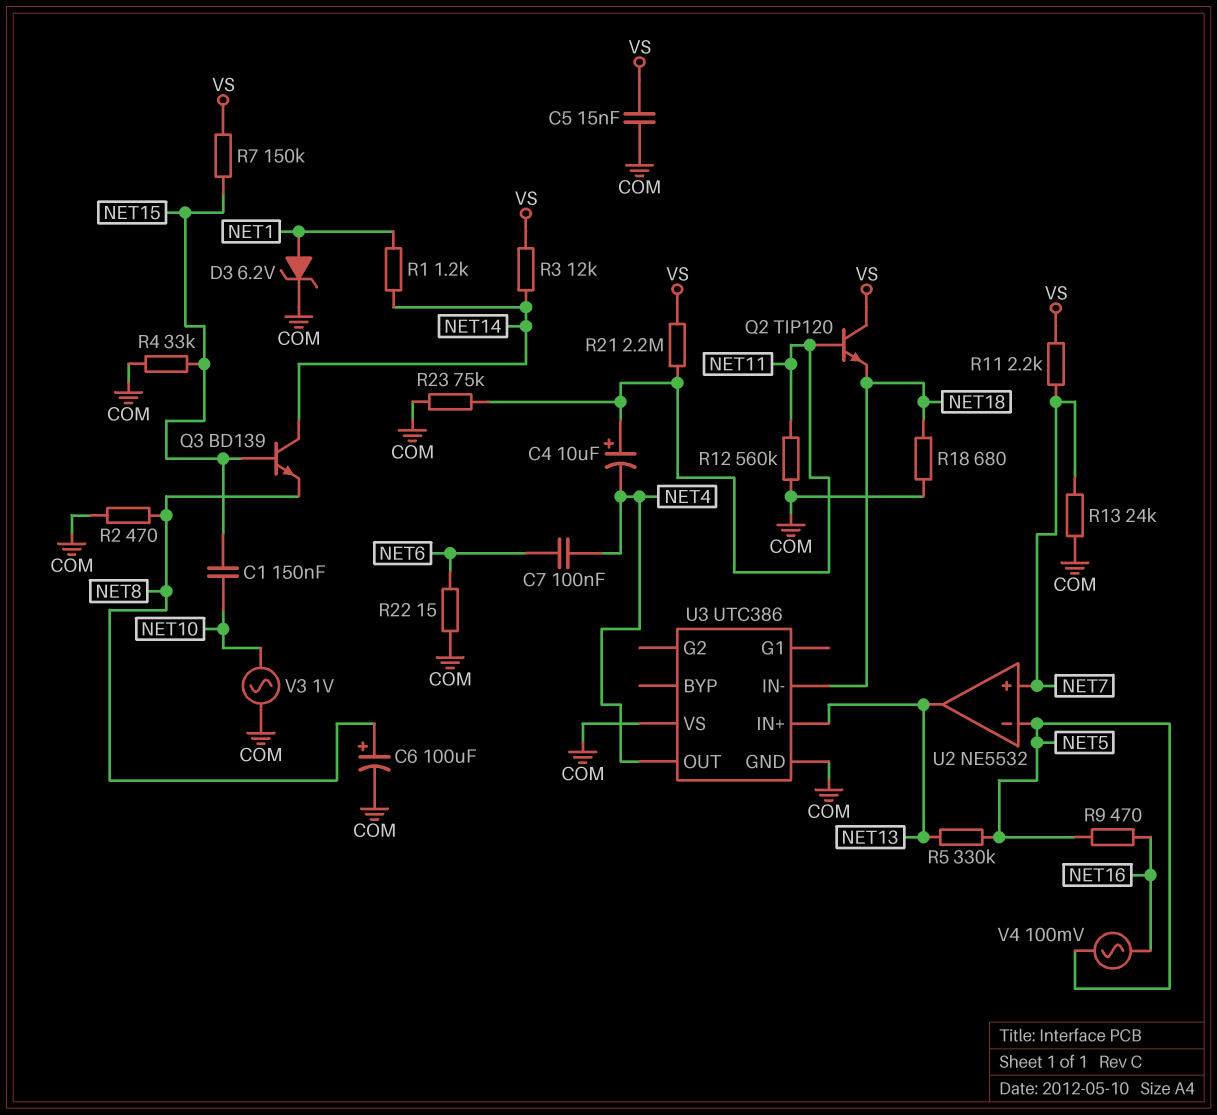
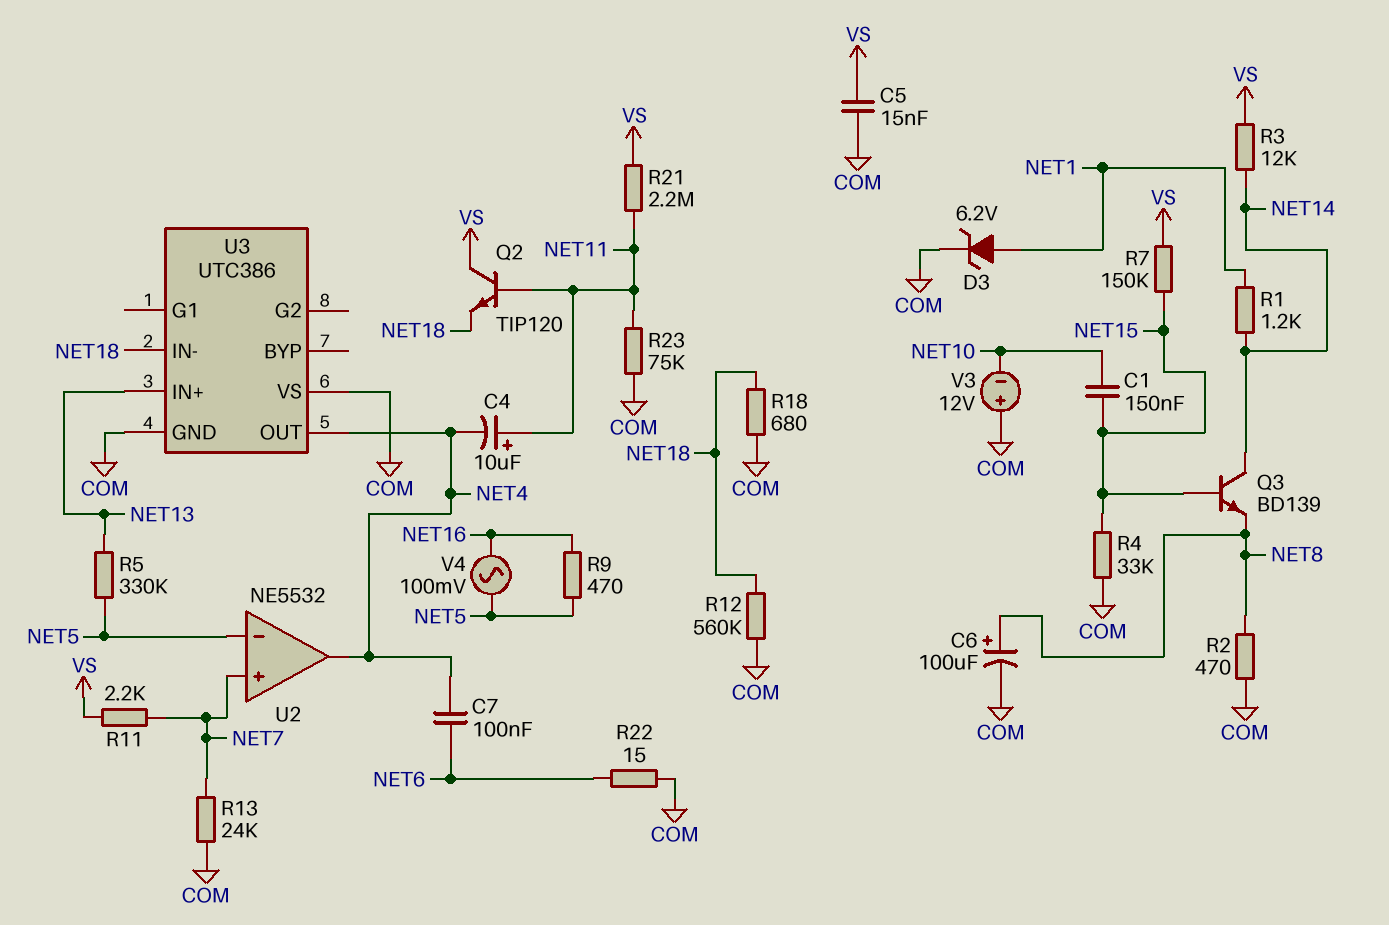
R12: 560k (COM, NET11) -> 560k (COM, NET18)
U2 pin out: NET13 -> NET4
V3: AC 1V (COM, NET10) -> 12V (plus COM, minus NET10)

